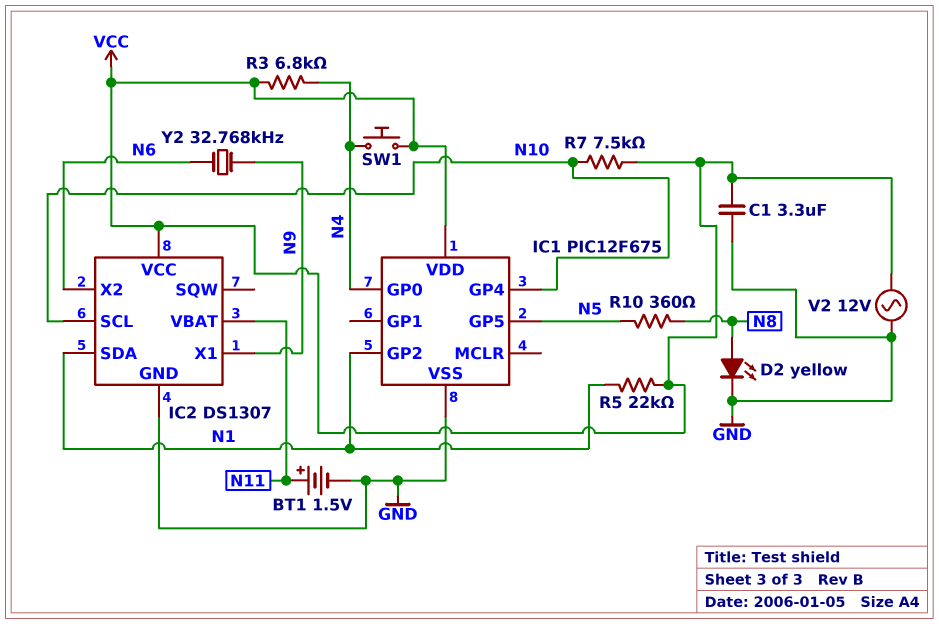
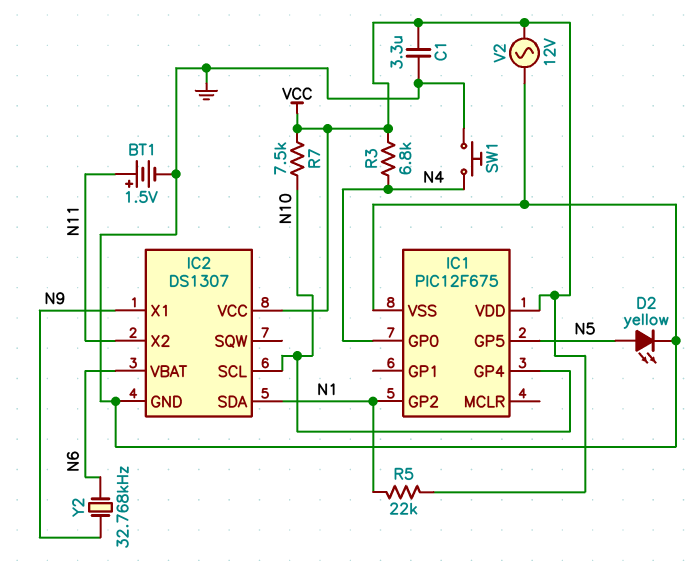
D2: LED yellow (A N8, K GND) -> LED yellow (A N5, K GND)
IC2 pin VBAT: N11 -> N6
IC2 pin X2: N6 -> N11
R10: 360 (N5, N8) -> none
SW1: button (N4, VCC) -> button (GND, N4)

